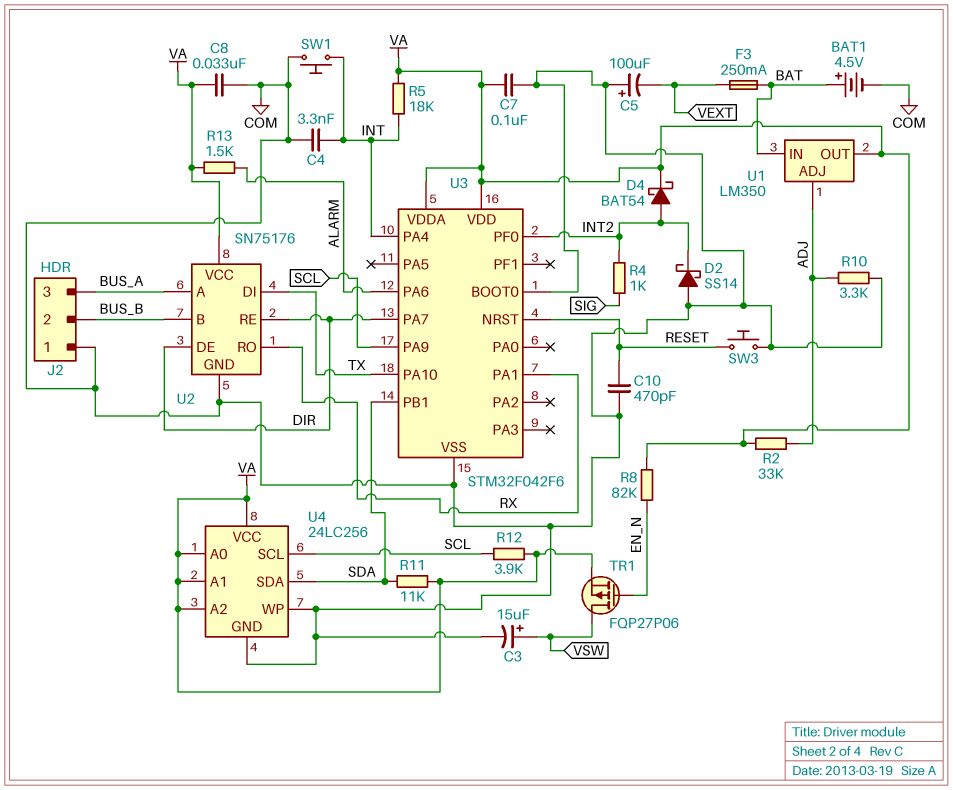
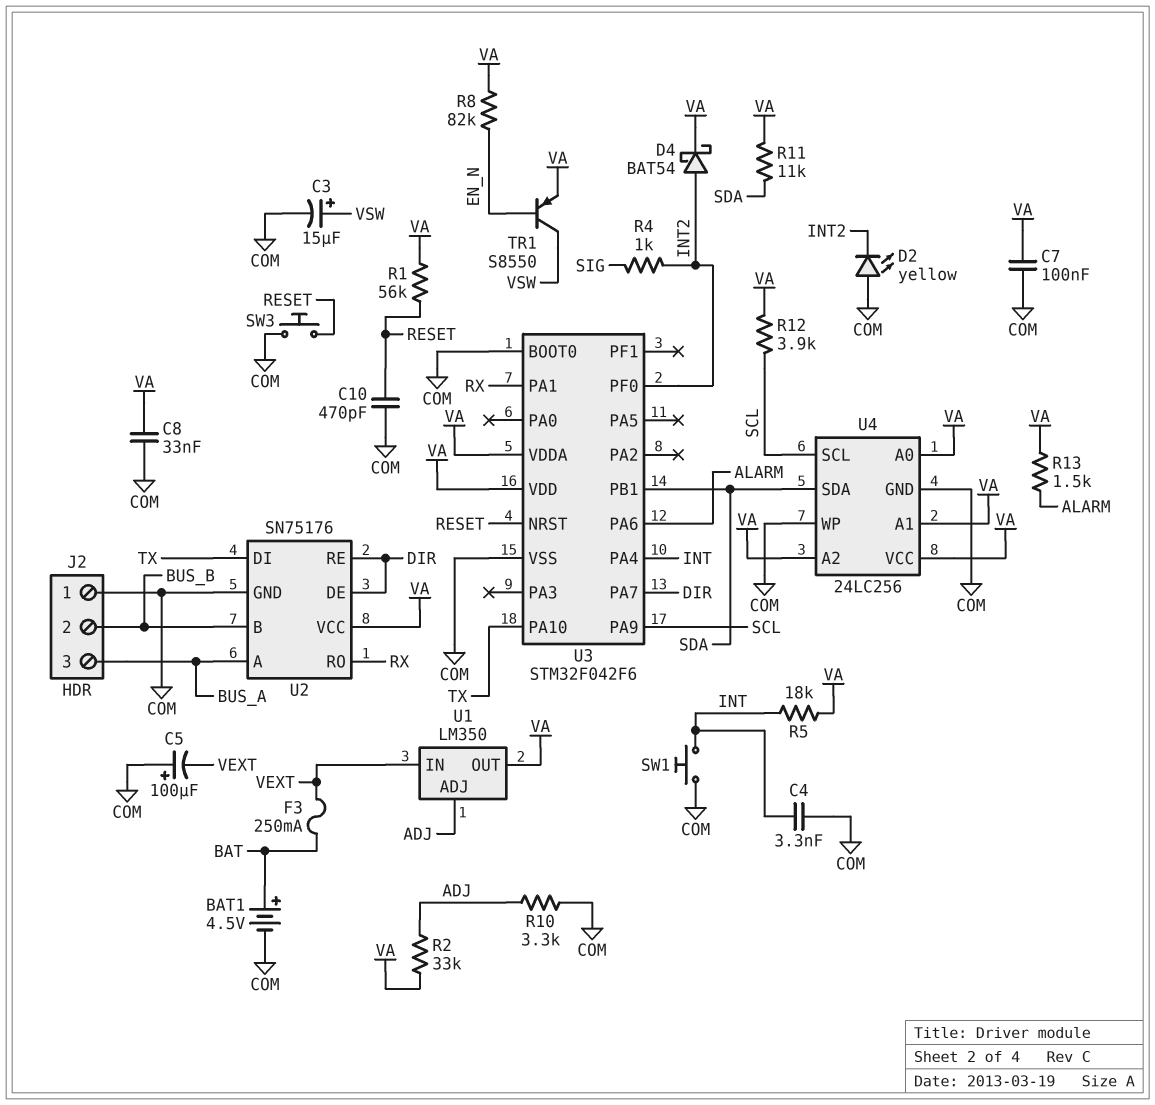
D2: schottky SS14 (A COM, K INT2) -> LED yellow (A COM, K INT2)
R1: none -> 56k (RESET, VA)
TR1: PMOS FQP27P06 (G EN_N, D VSW, S VA) -> PNP S8550 (B EN_N, C VSW, E VA)
U1 pin IN: BAT -> VEXT

